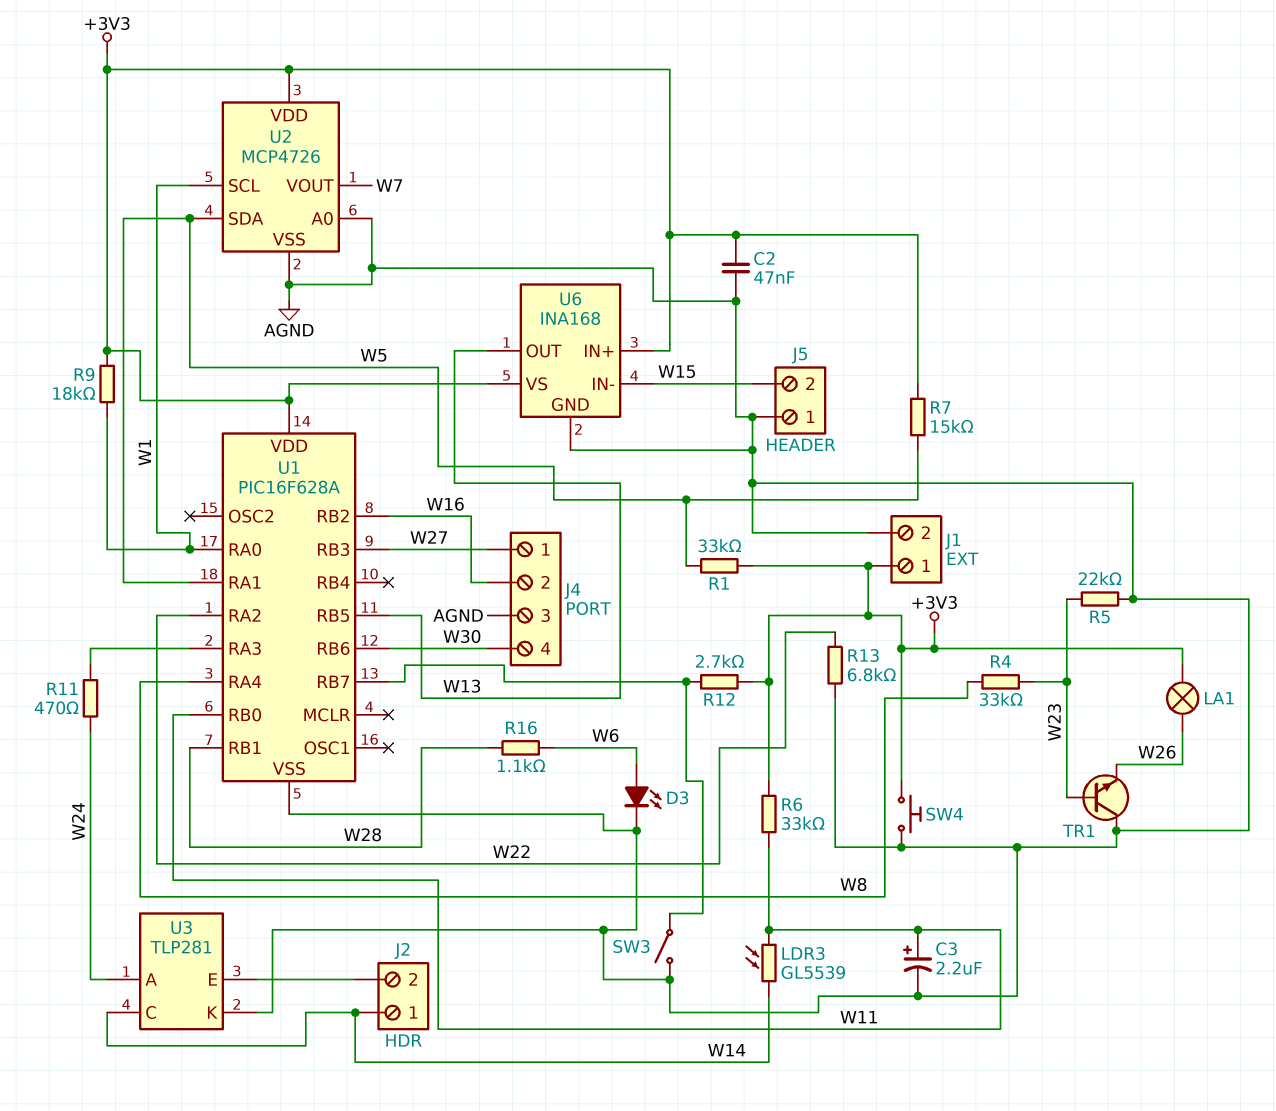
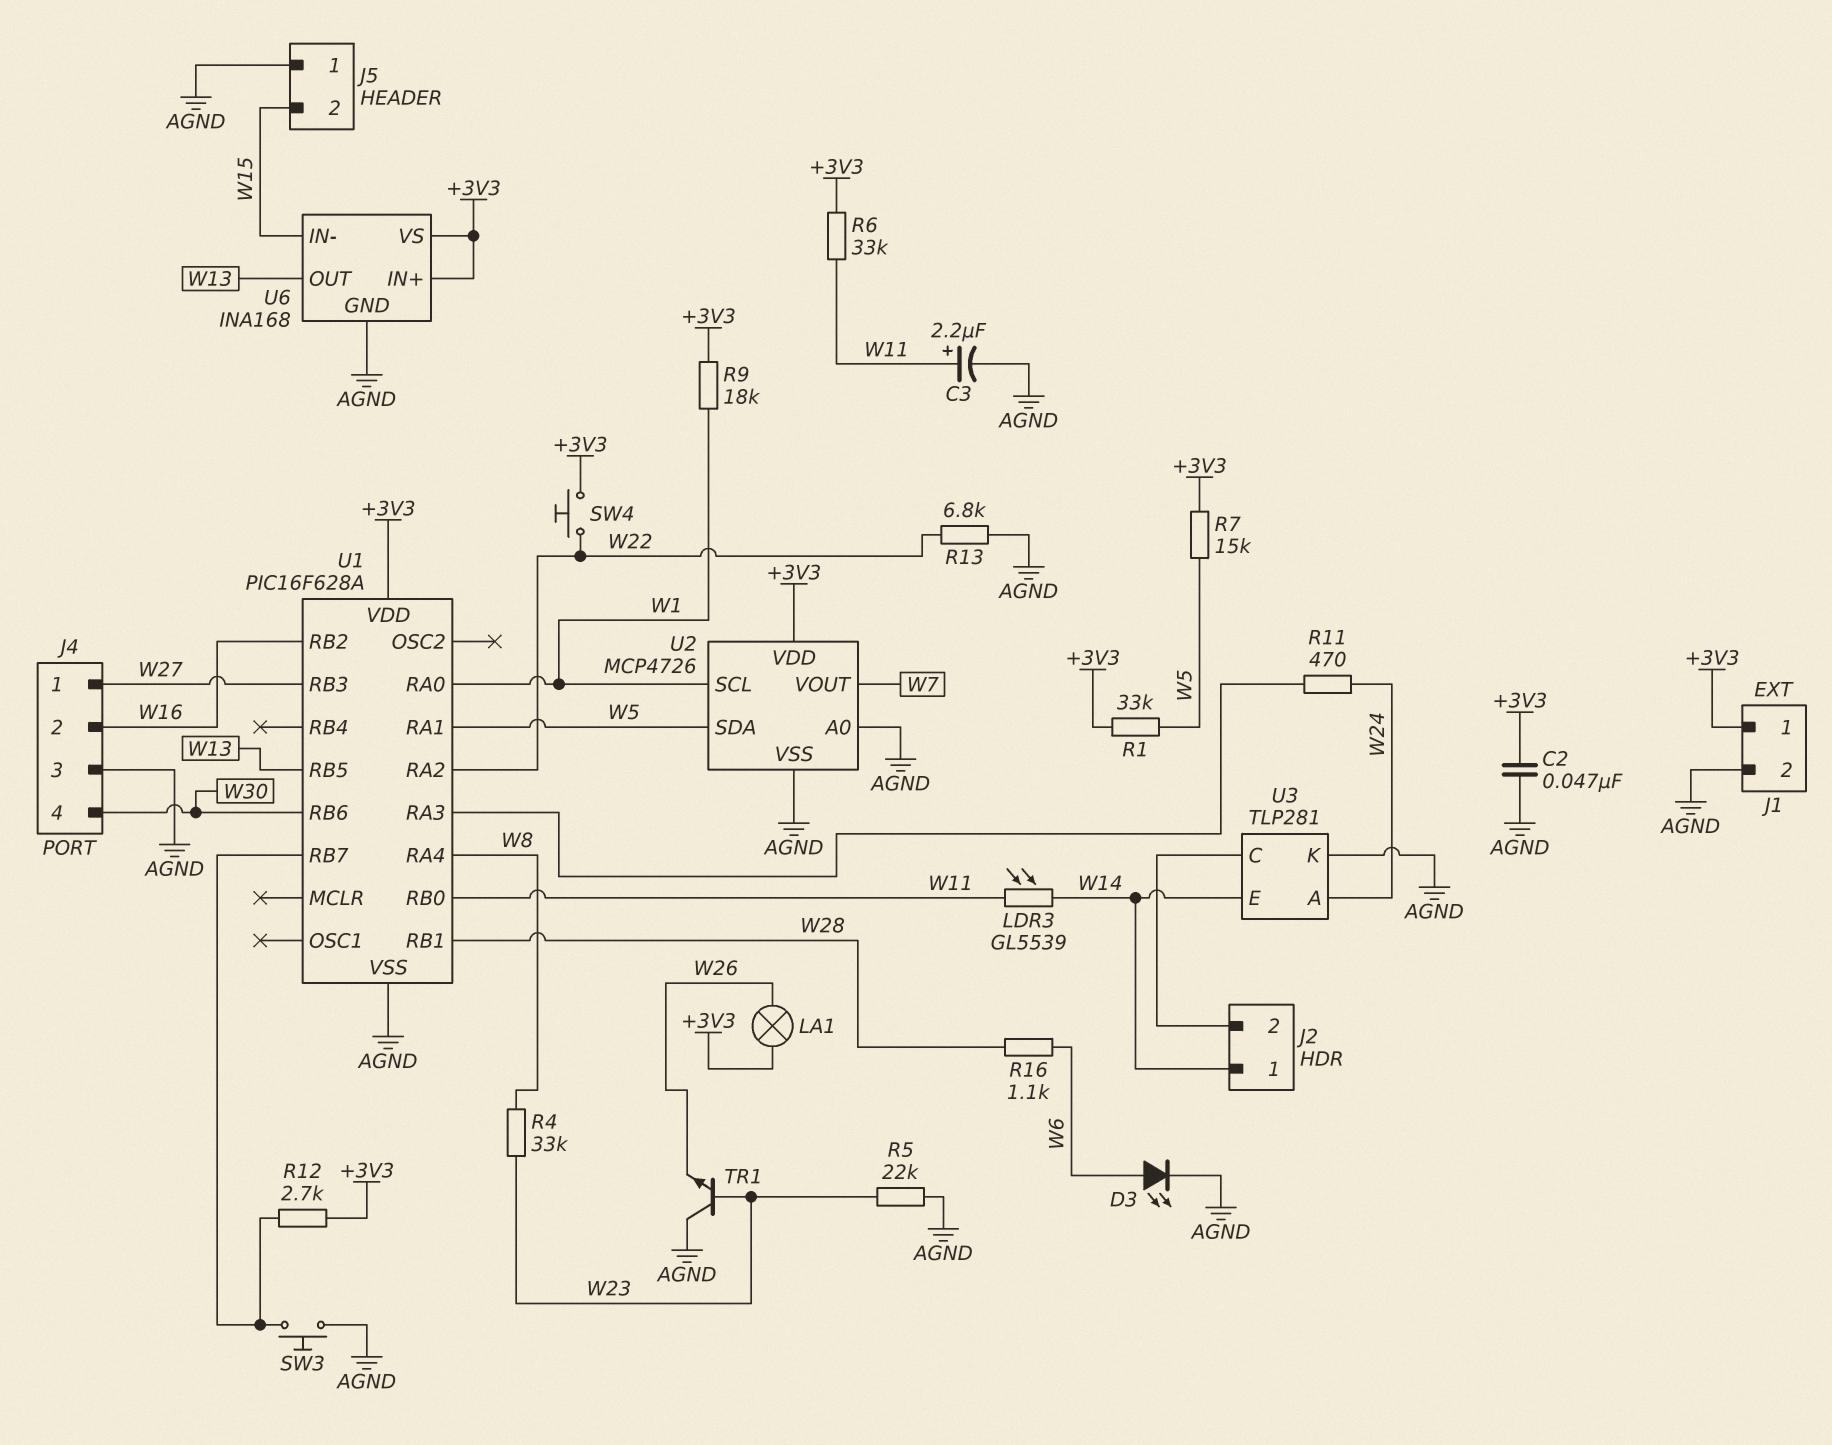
SW3: switch (AGND, U1/RB7) -> button (AGND, U1/RB7)
SW4: button (+3V3, AGND) -> button (+3V3, W22)
U3 pin C: W14 -> J2/2
U3 pin E: J2/2 -> W14

